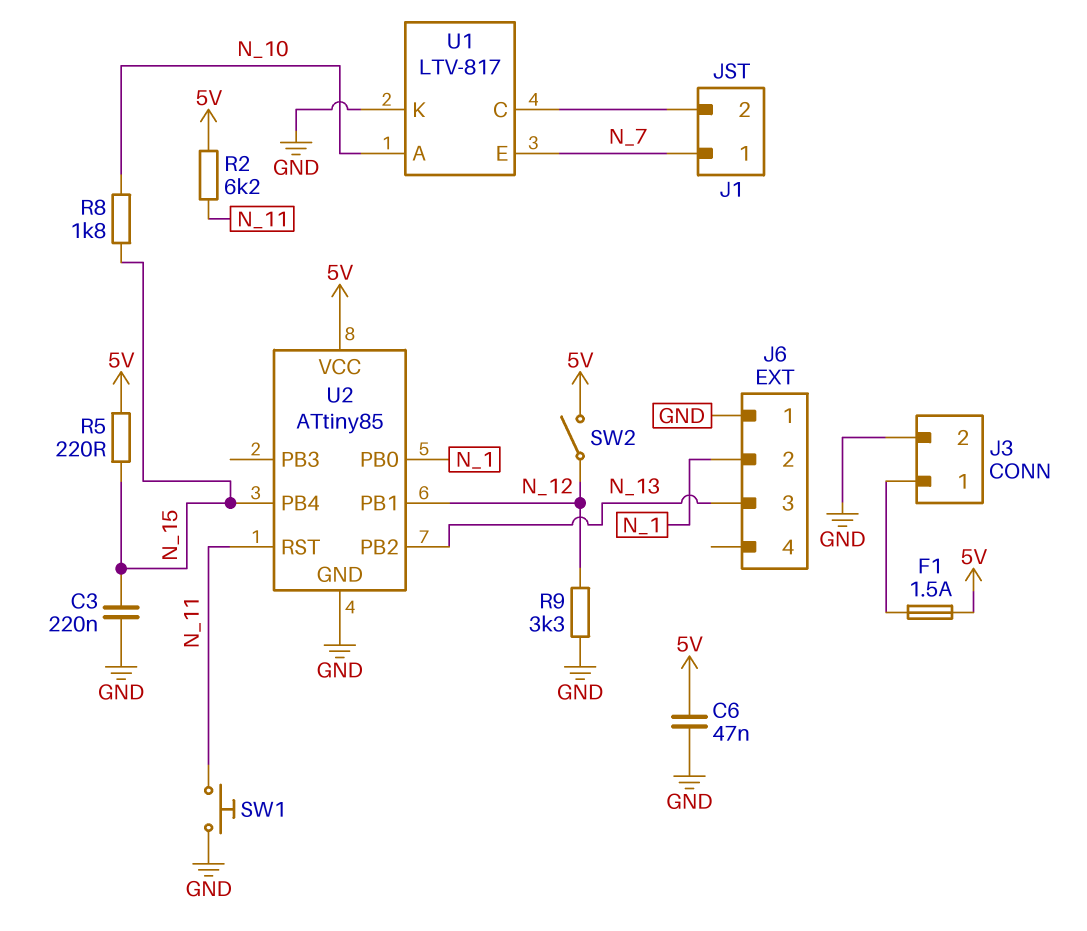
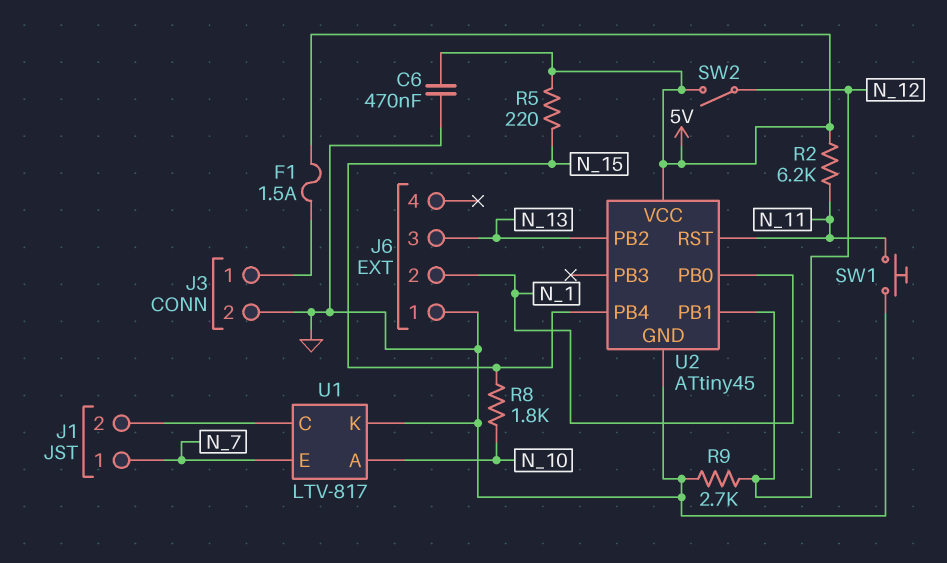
C3: 220nF (GND, N_15) -> none
C6: 47nF (5V, GND) -> 470nF (5V, GND)
R9: 3.3k (GND, N_12) -> 2.7k (GND, N_12)
U2: ATtiny85 -> ATtiny45

